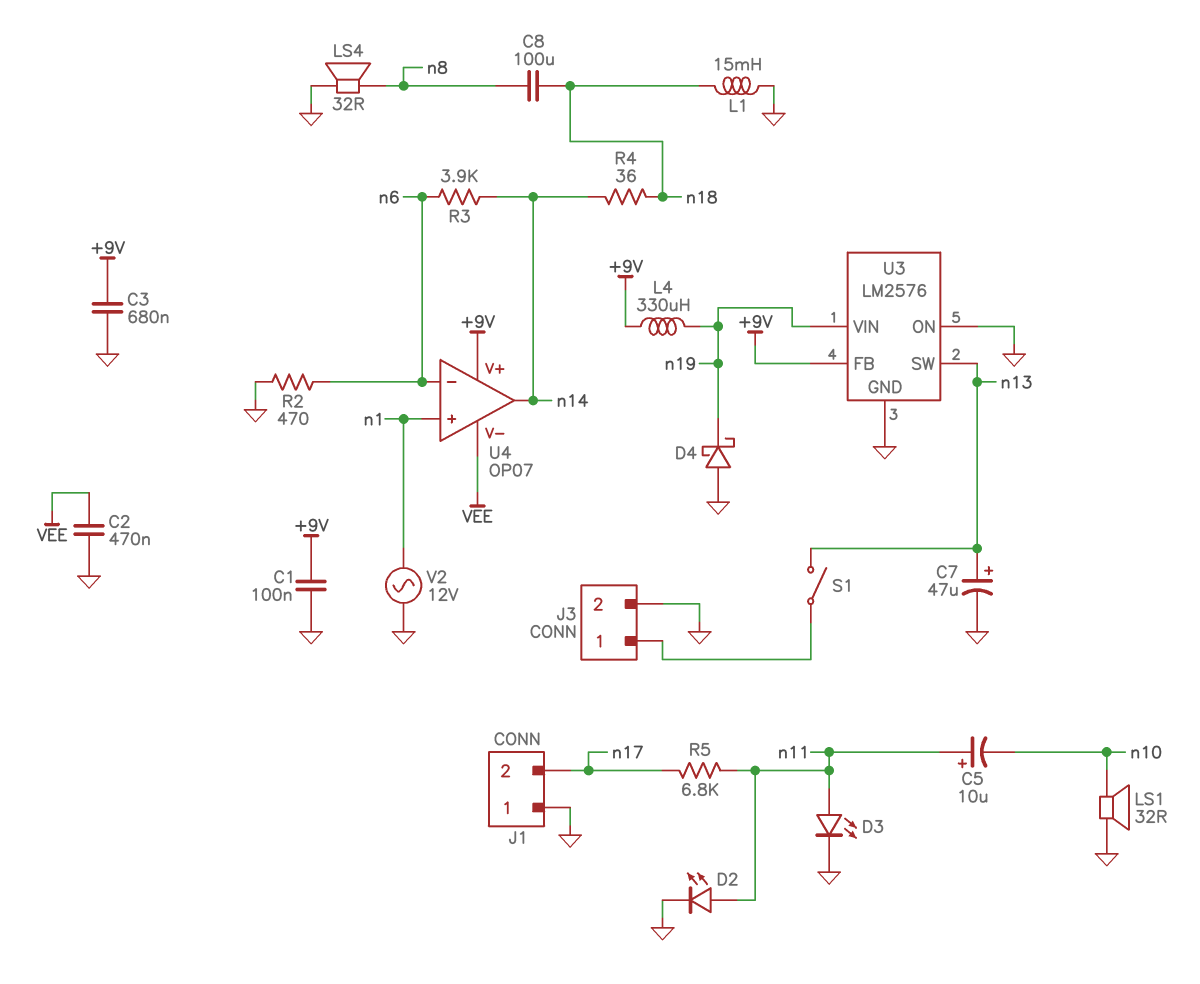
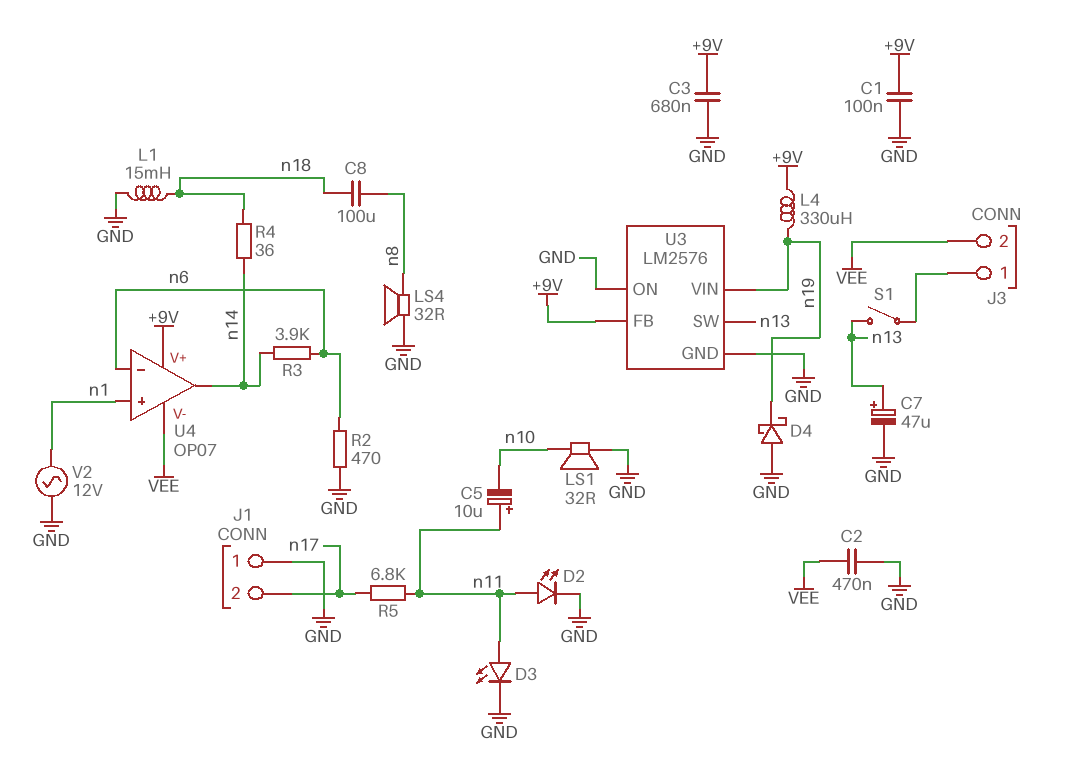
J3 pin 2: GND -> VEE

